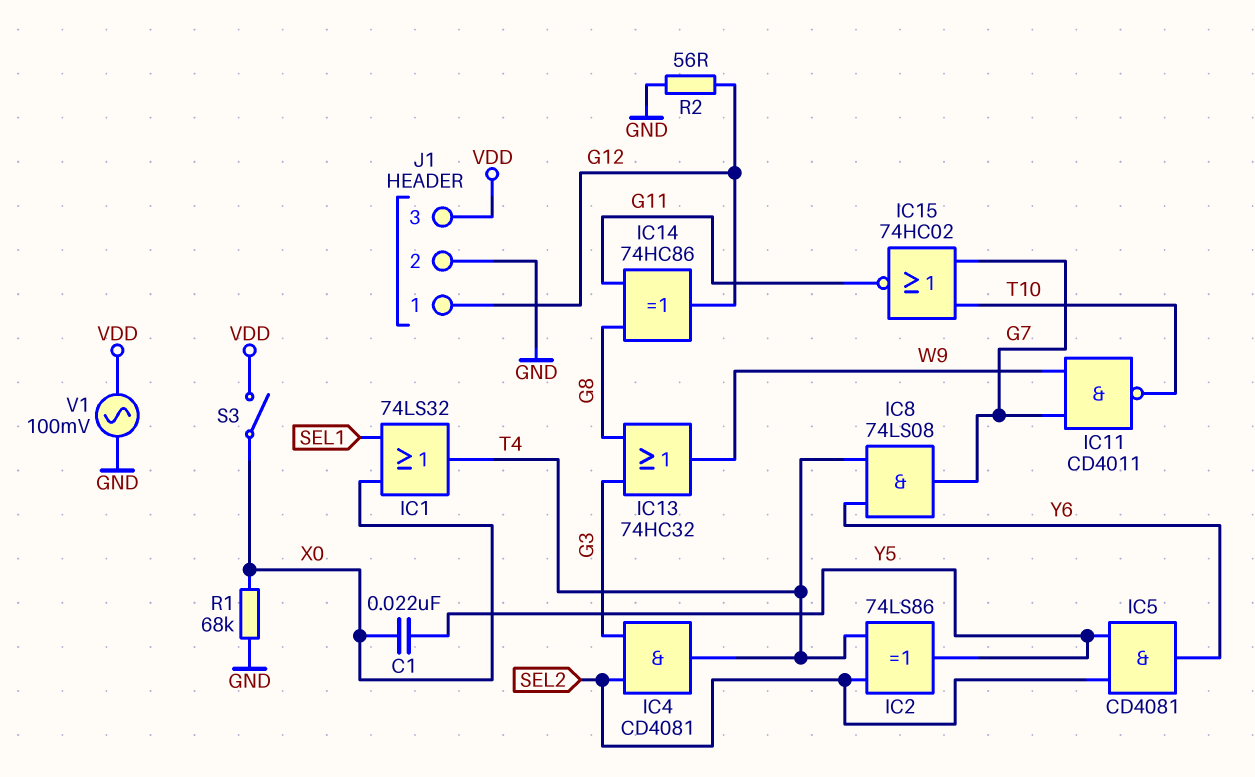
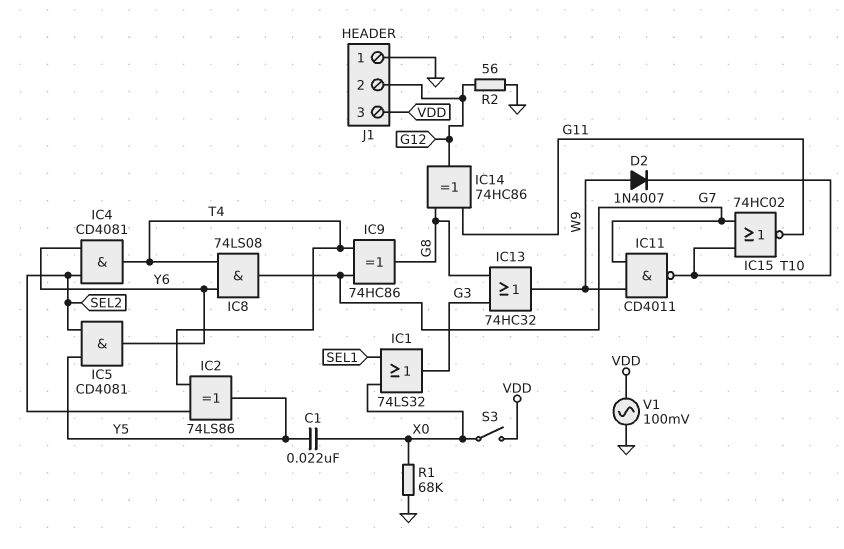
D2: none -> diode 1N4007 (A W9, K T10)
IC1: OR 74LS32 (in SEL1, in X0, out T4) -> OR 74LS32 (in SEL1, in X0, out G3)
IC4: AND CD4081 (in G3, in SEL2, out T4) -> AND CD4081 (in SEL2, in Y6, out T4)
IC9: none -> XOR 74HC86 (in G7, in T4, out G8)
J1 pin 1: G12 -> GND
J1 pin 2: GND -> G12

